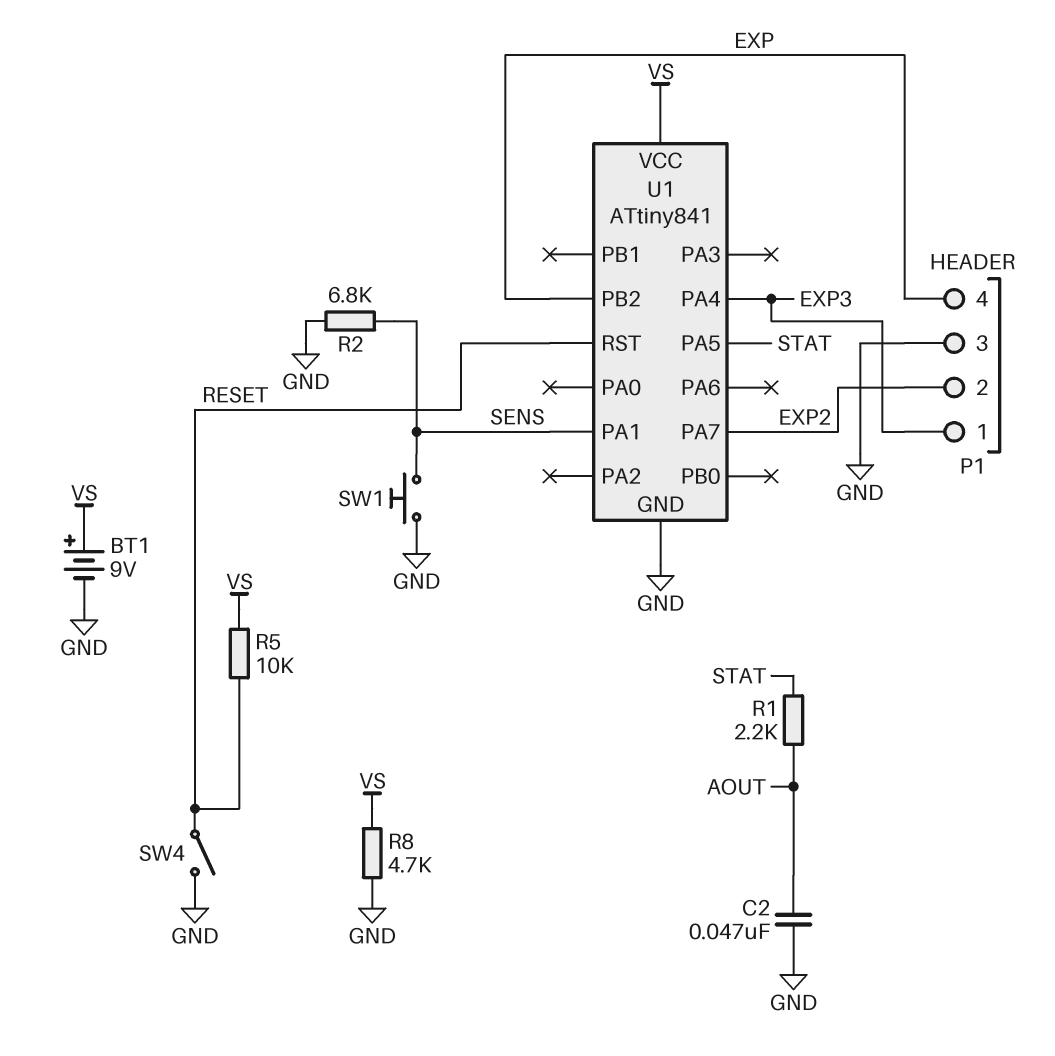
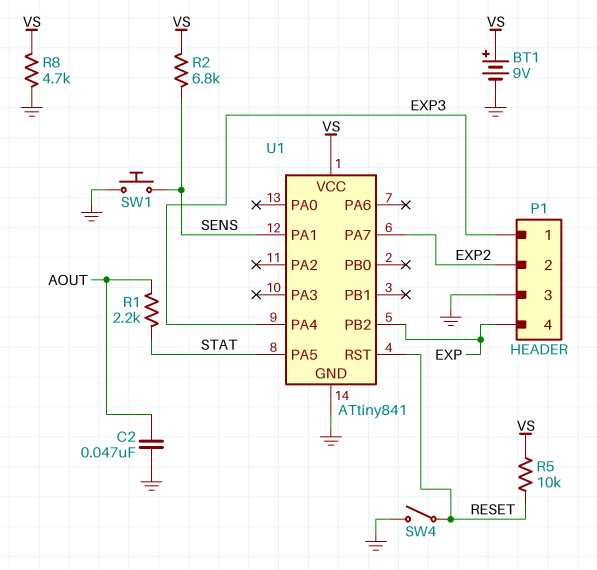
R2: 6.8k (GND, SENS) -> 6.8k (SENS, VS)

